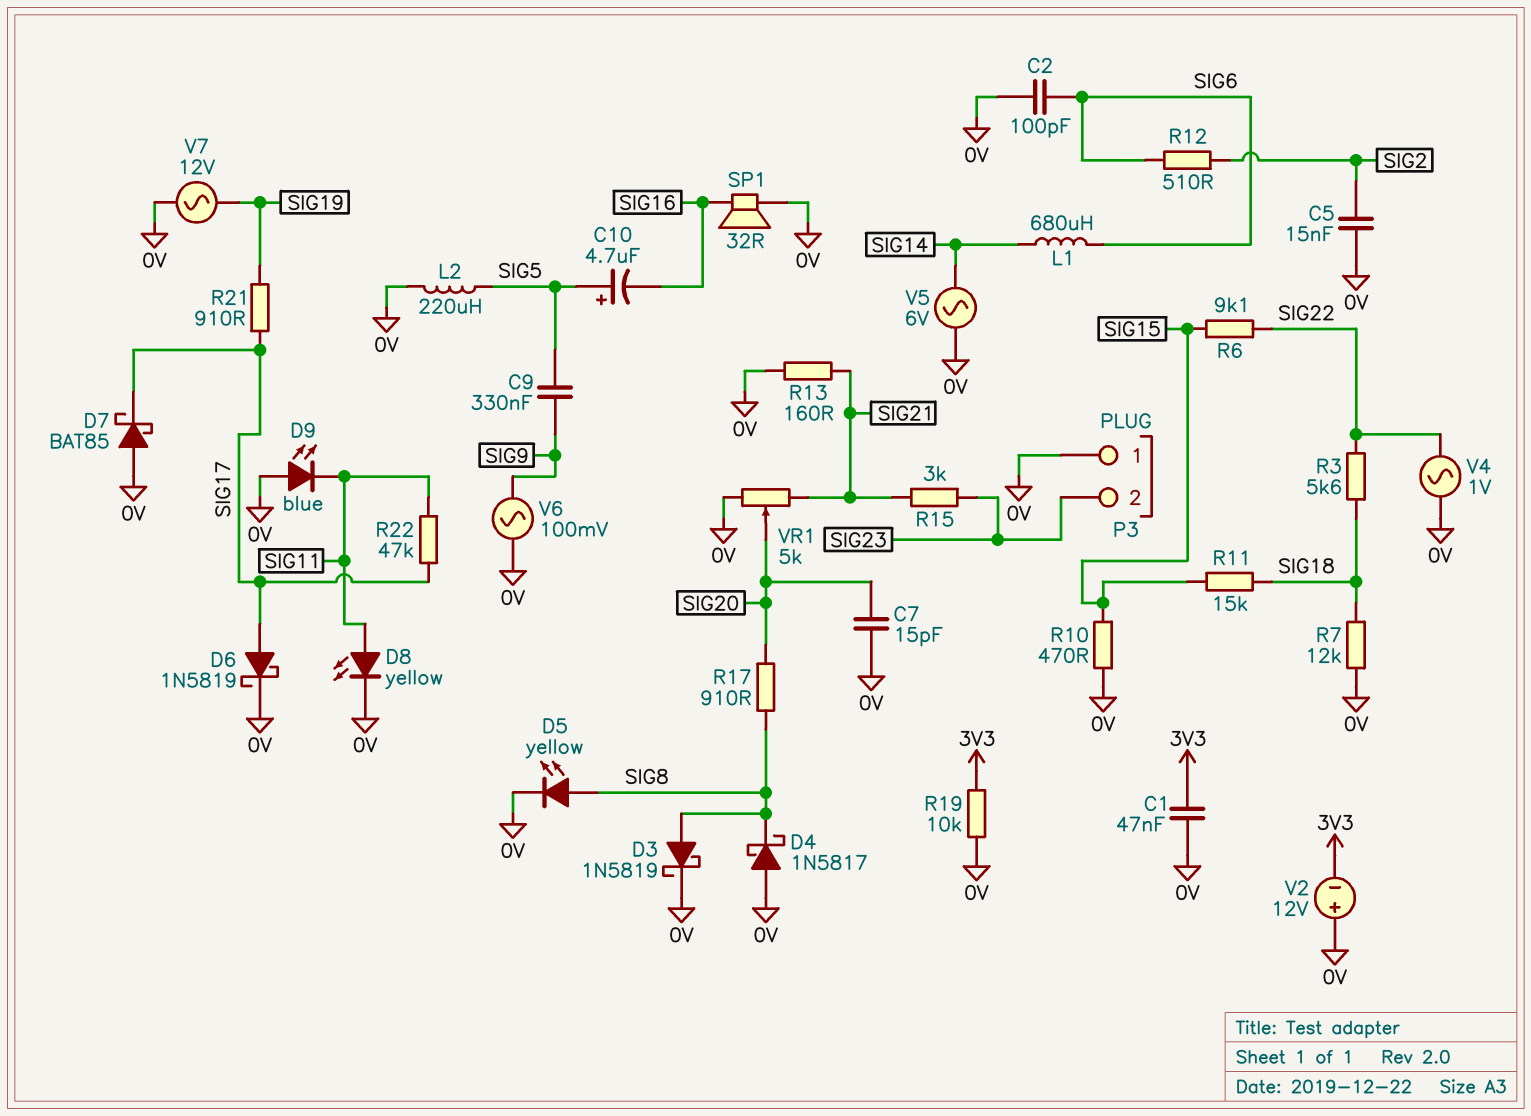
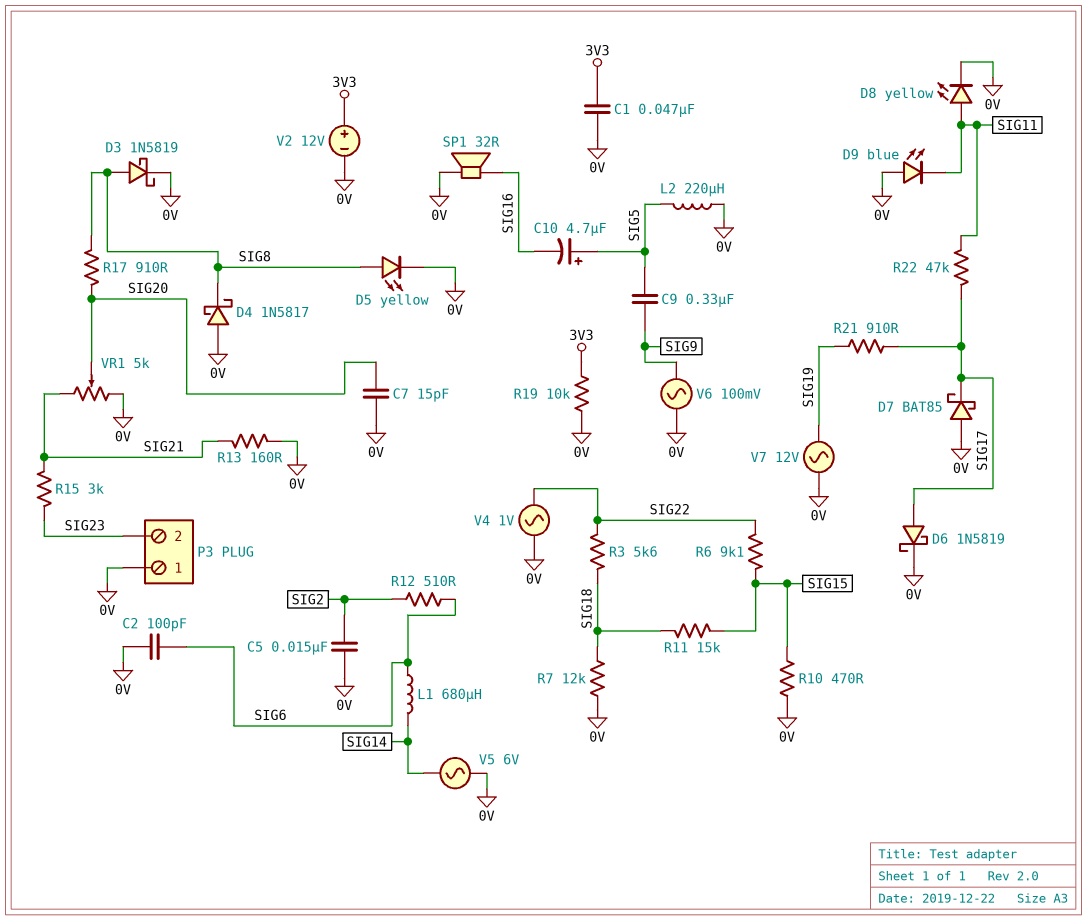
V2: 12V (plus 0V, minus 3V3) -> 12V (plus 3V3, minus 0V)

